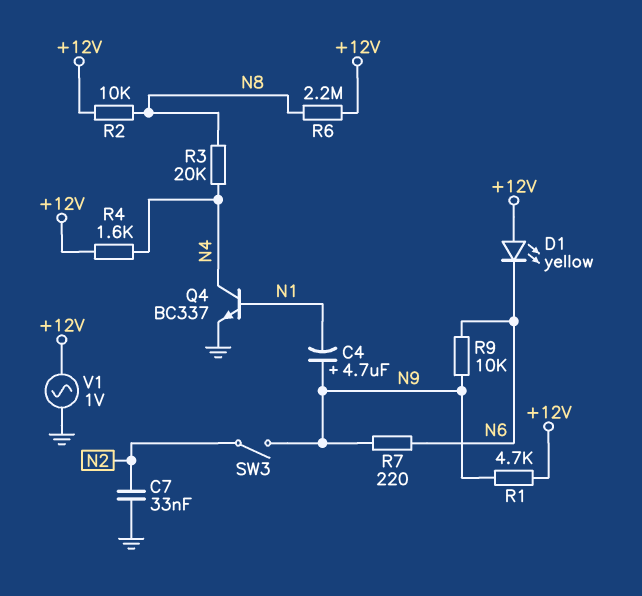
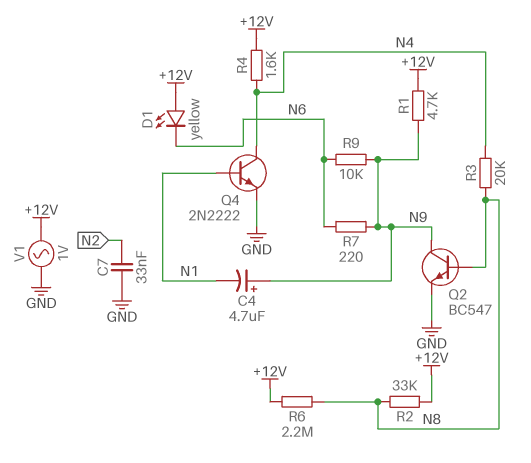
Q2: none -> NPN BC547 (B N8, C N9, E GND)
Q4: NPN BC337 (B N1, C N4, E GND) -> NPN 2N2222 (B N1, C N4, E GND)
R2: 10k (+12V, N8) -> 33k (+12V, N8)
SW3: switch (N2, N9) -> none

